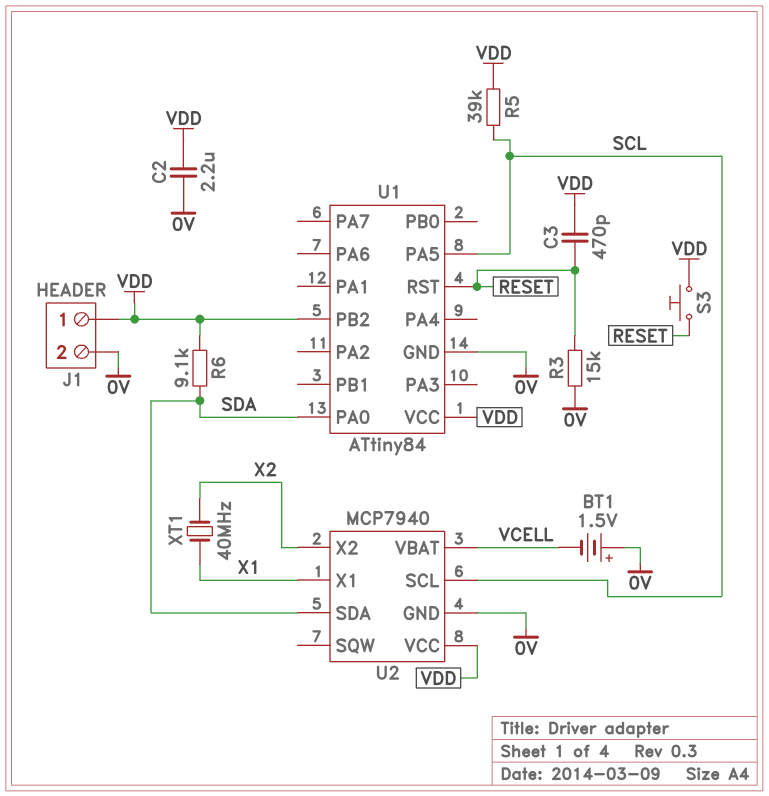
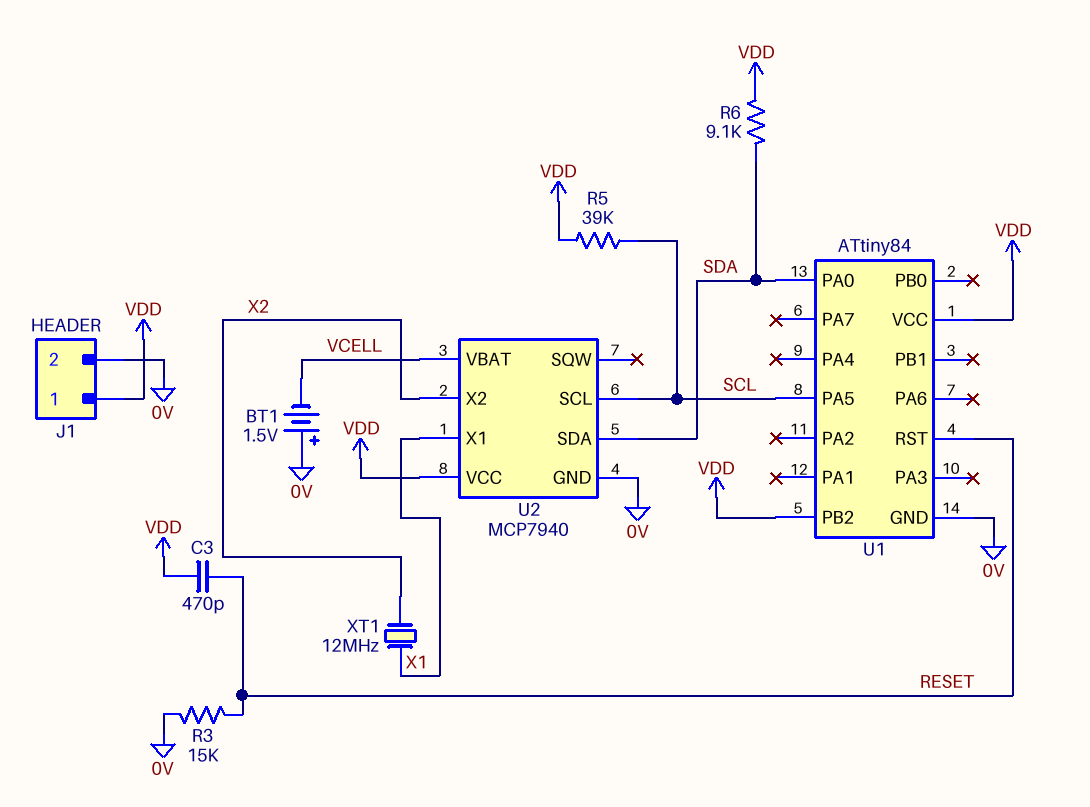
C2: 2.2uF (0V, VDD) -> none
S3: button (RESET, VDD) -> none
XT1: 40MHz (X1, X2) -> 12MHz (X1, X2)

